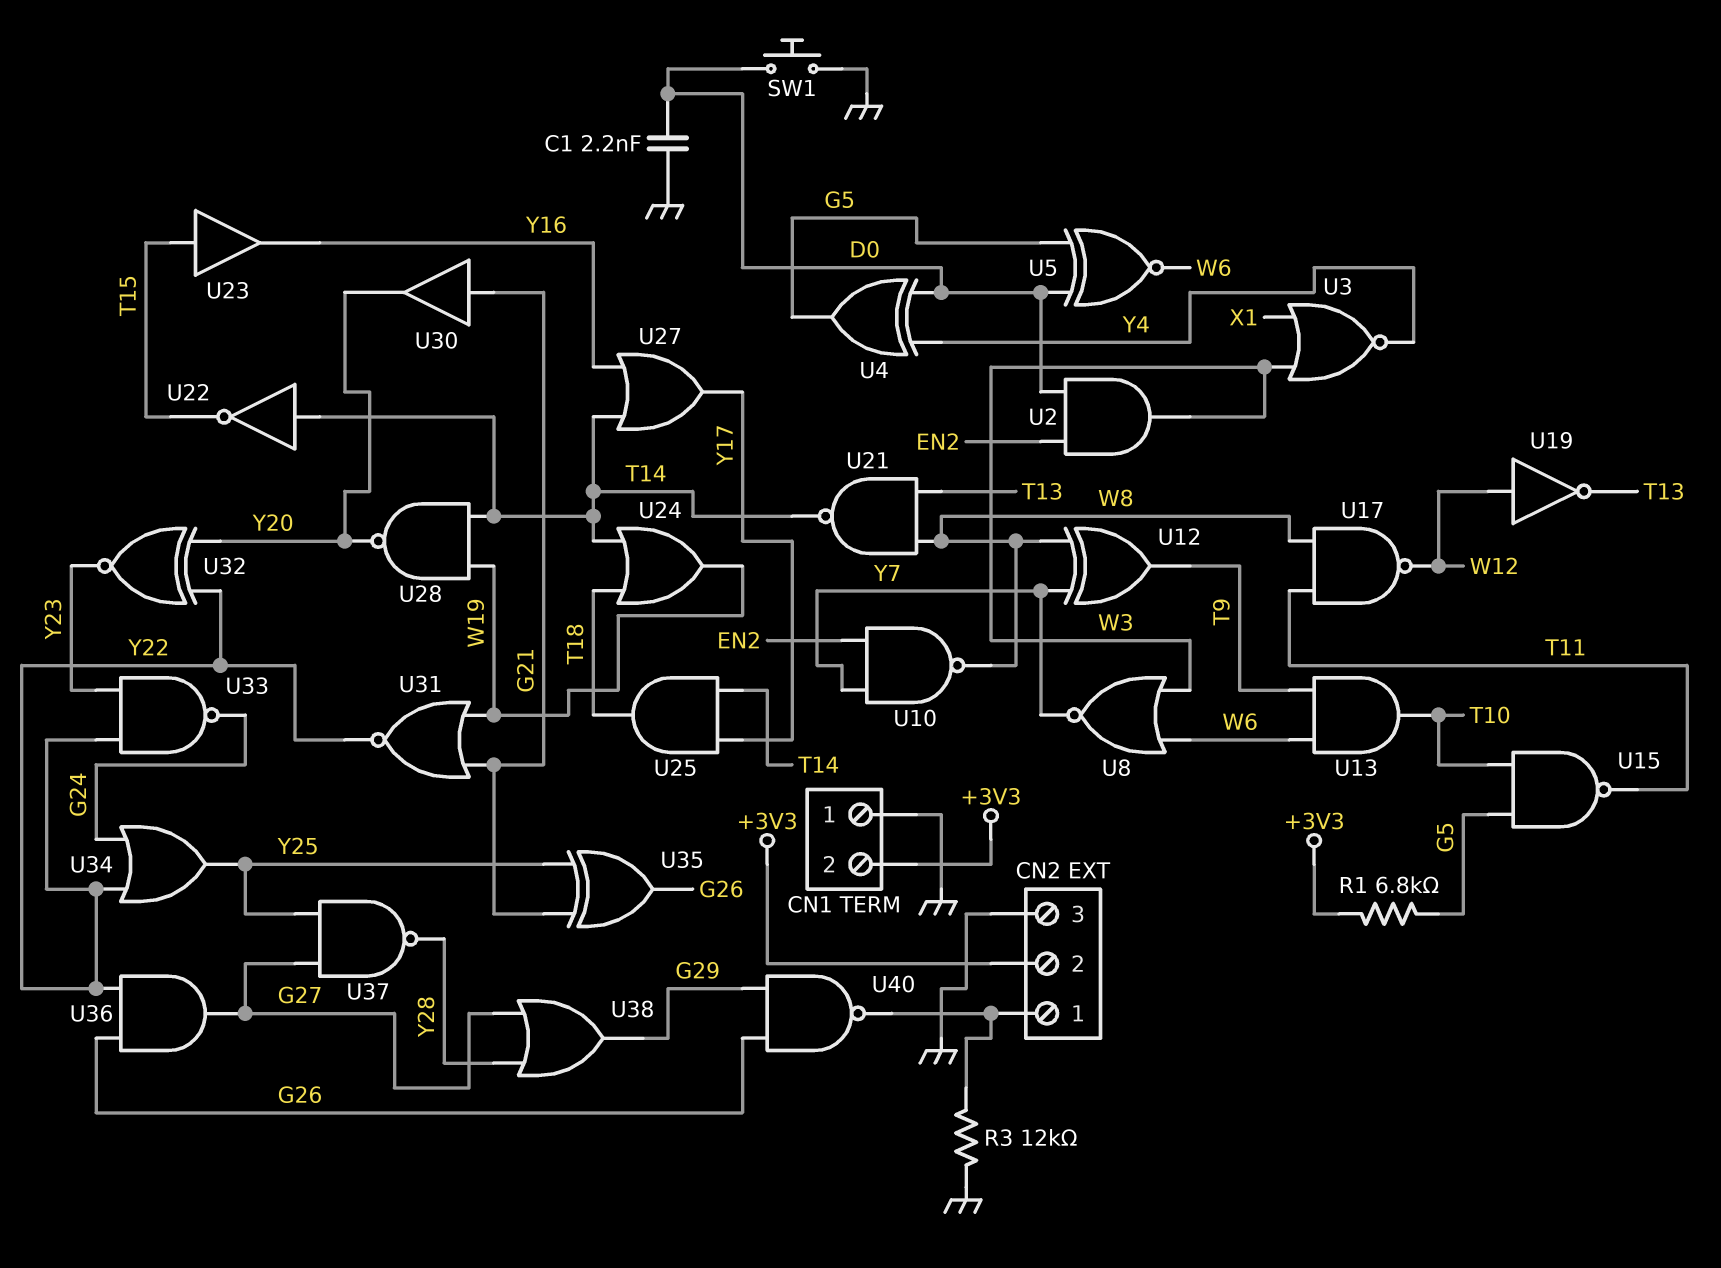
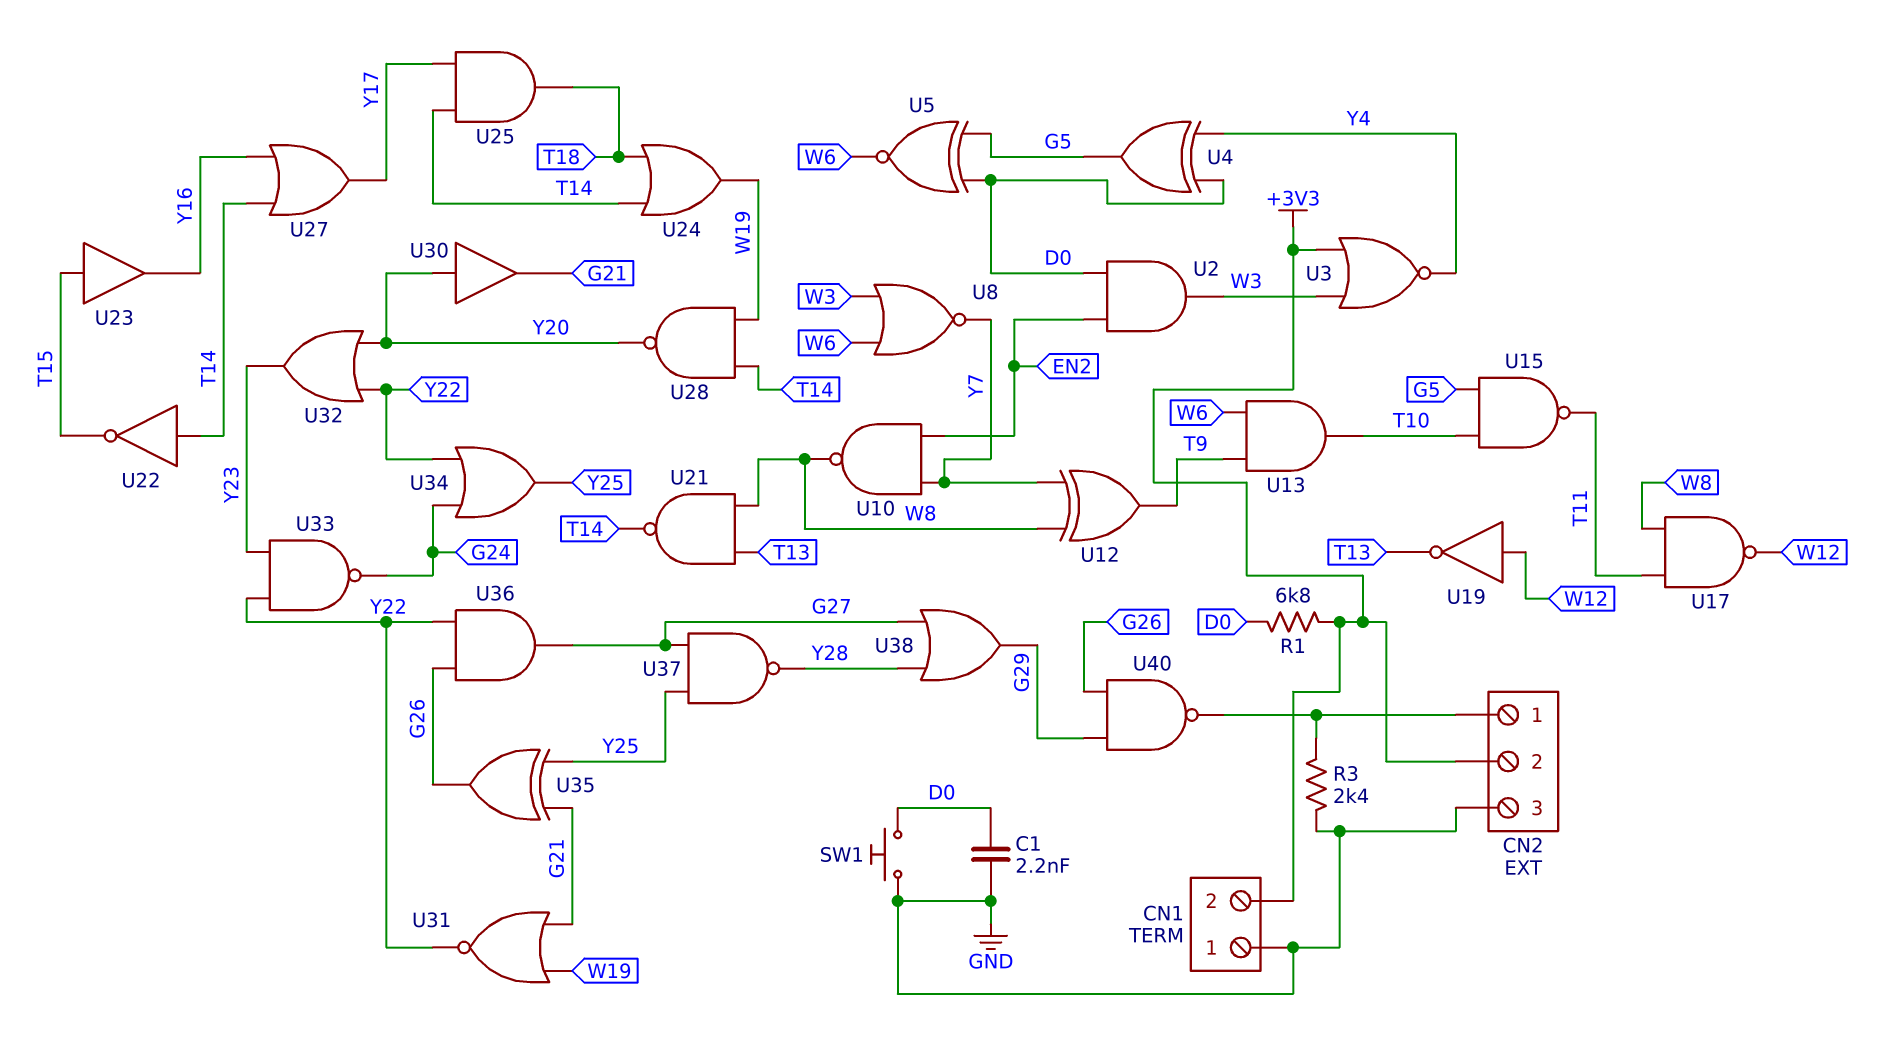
R1: 6.8k (+3V3, G5) -> 6.8k (+3V3, D0)
R3: 12k (CN2/1, GND) -> 2.4k (CN2/1, GND)
U3: NOR (in W3, in X1, out Y4) -> NOR (in +3V3, in W3, out Y4)
U30: buffer (in G21, out Y20) -> buffer (in Y20, out G21)
U32: XNOR (in Y20, in Y22, out Y23) -> OR (in Y20, in Y22, out Y23)

